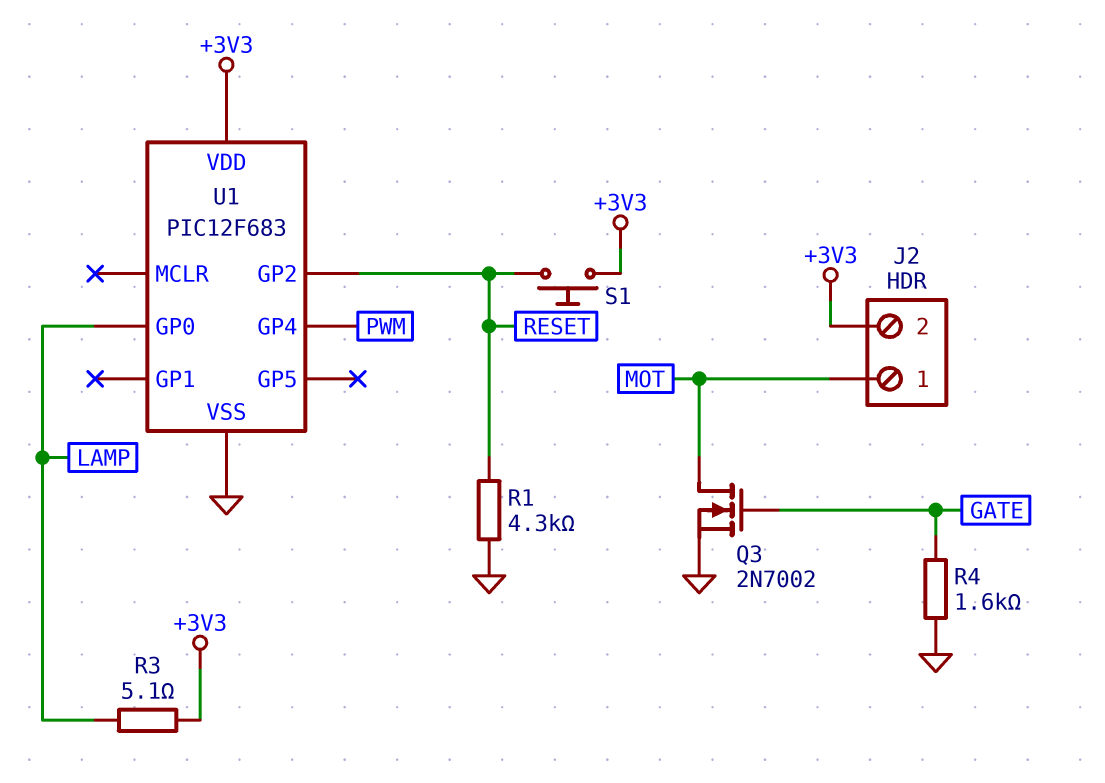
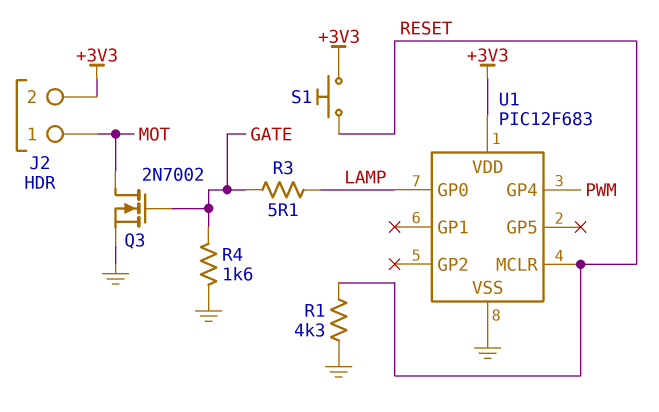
R3: 5.1 (+3V3, LAMP) -> 5.1 (GATE, LAMP)
U1 pin GP2: RESET -> none
U1 pin MCLR: none -> RESET

